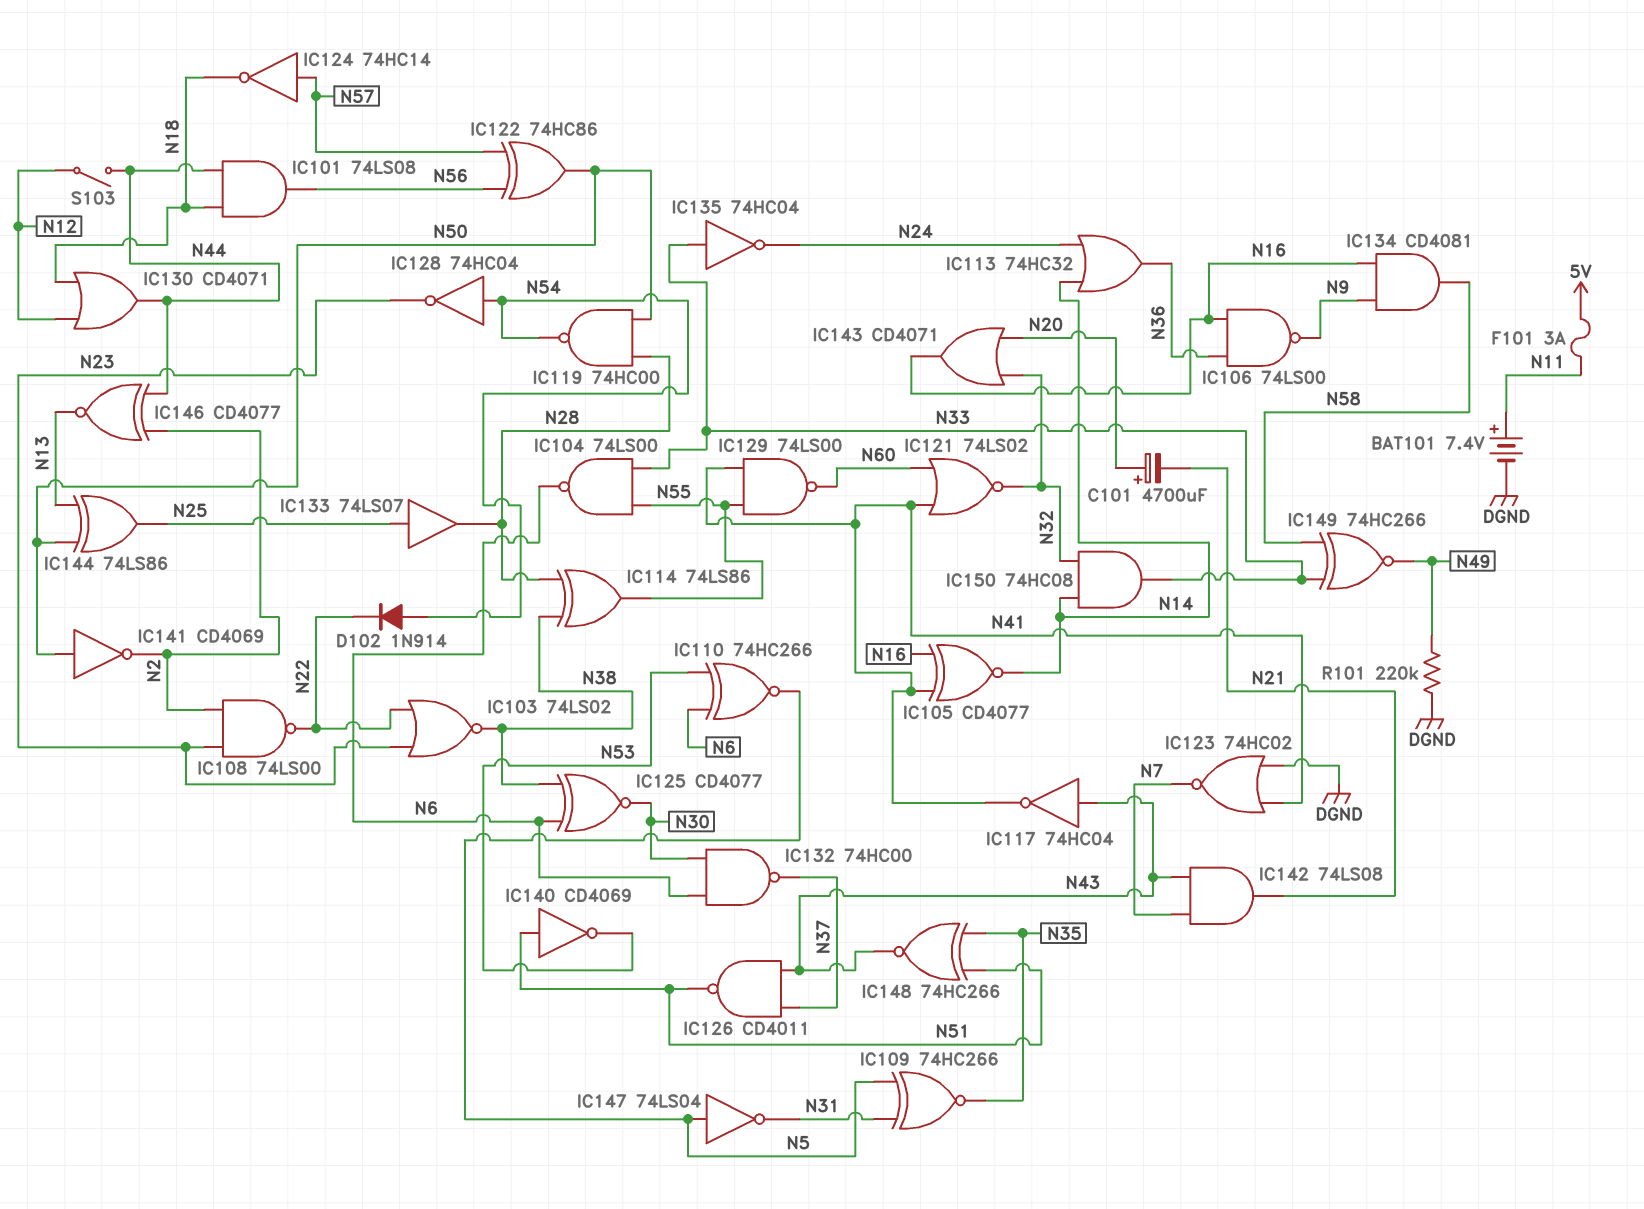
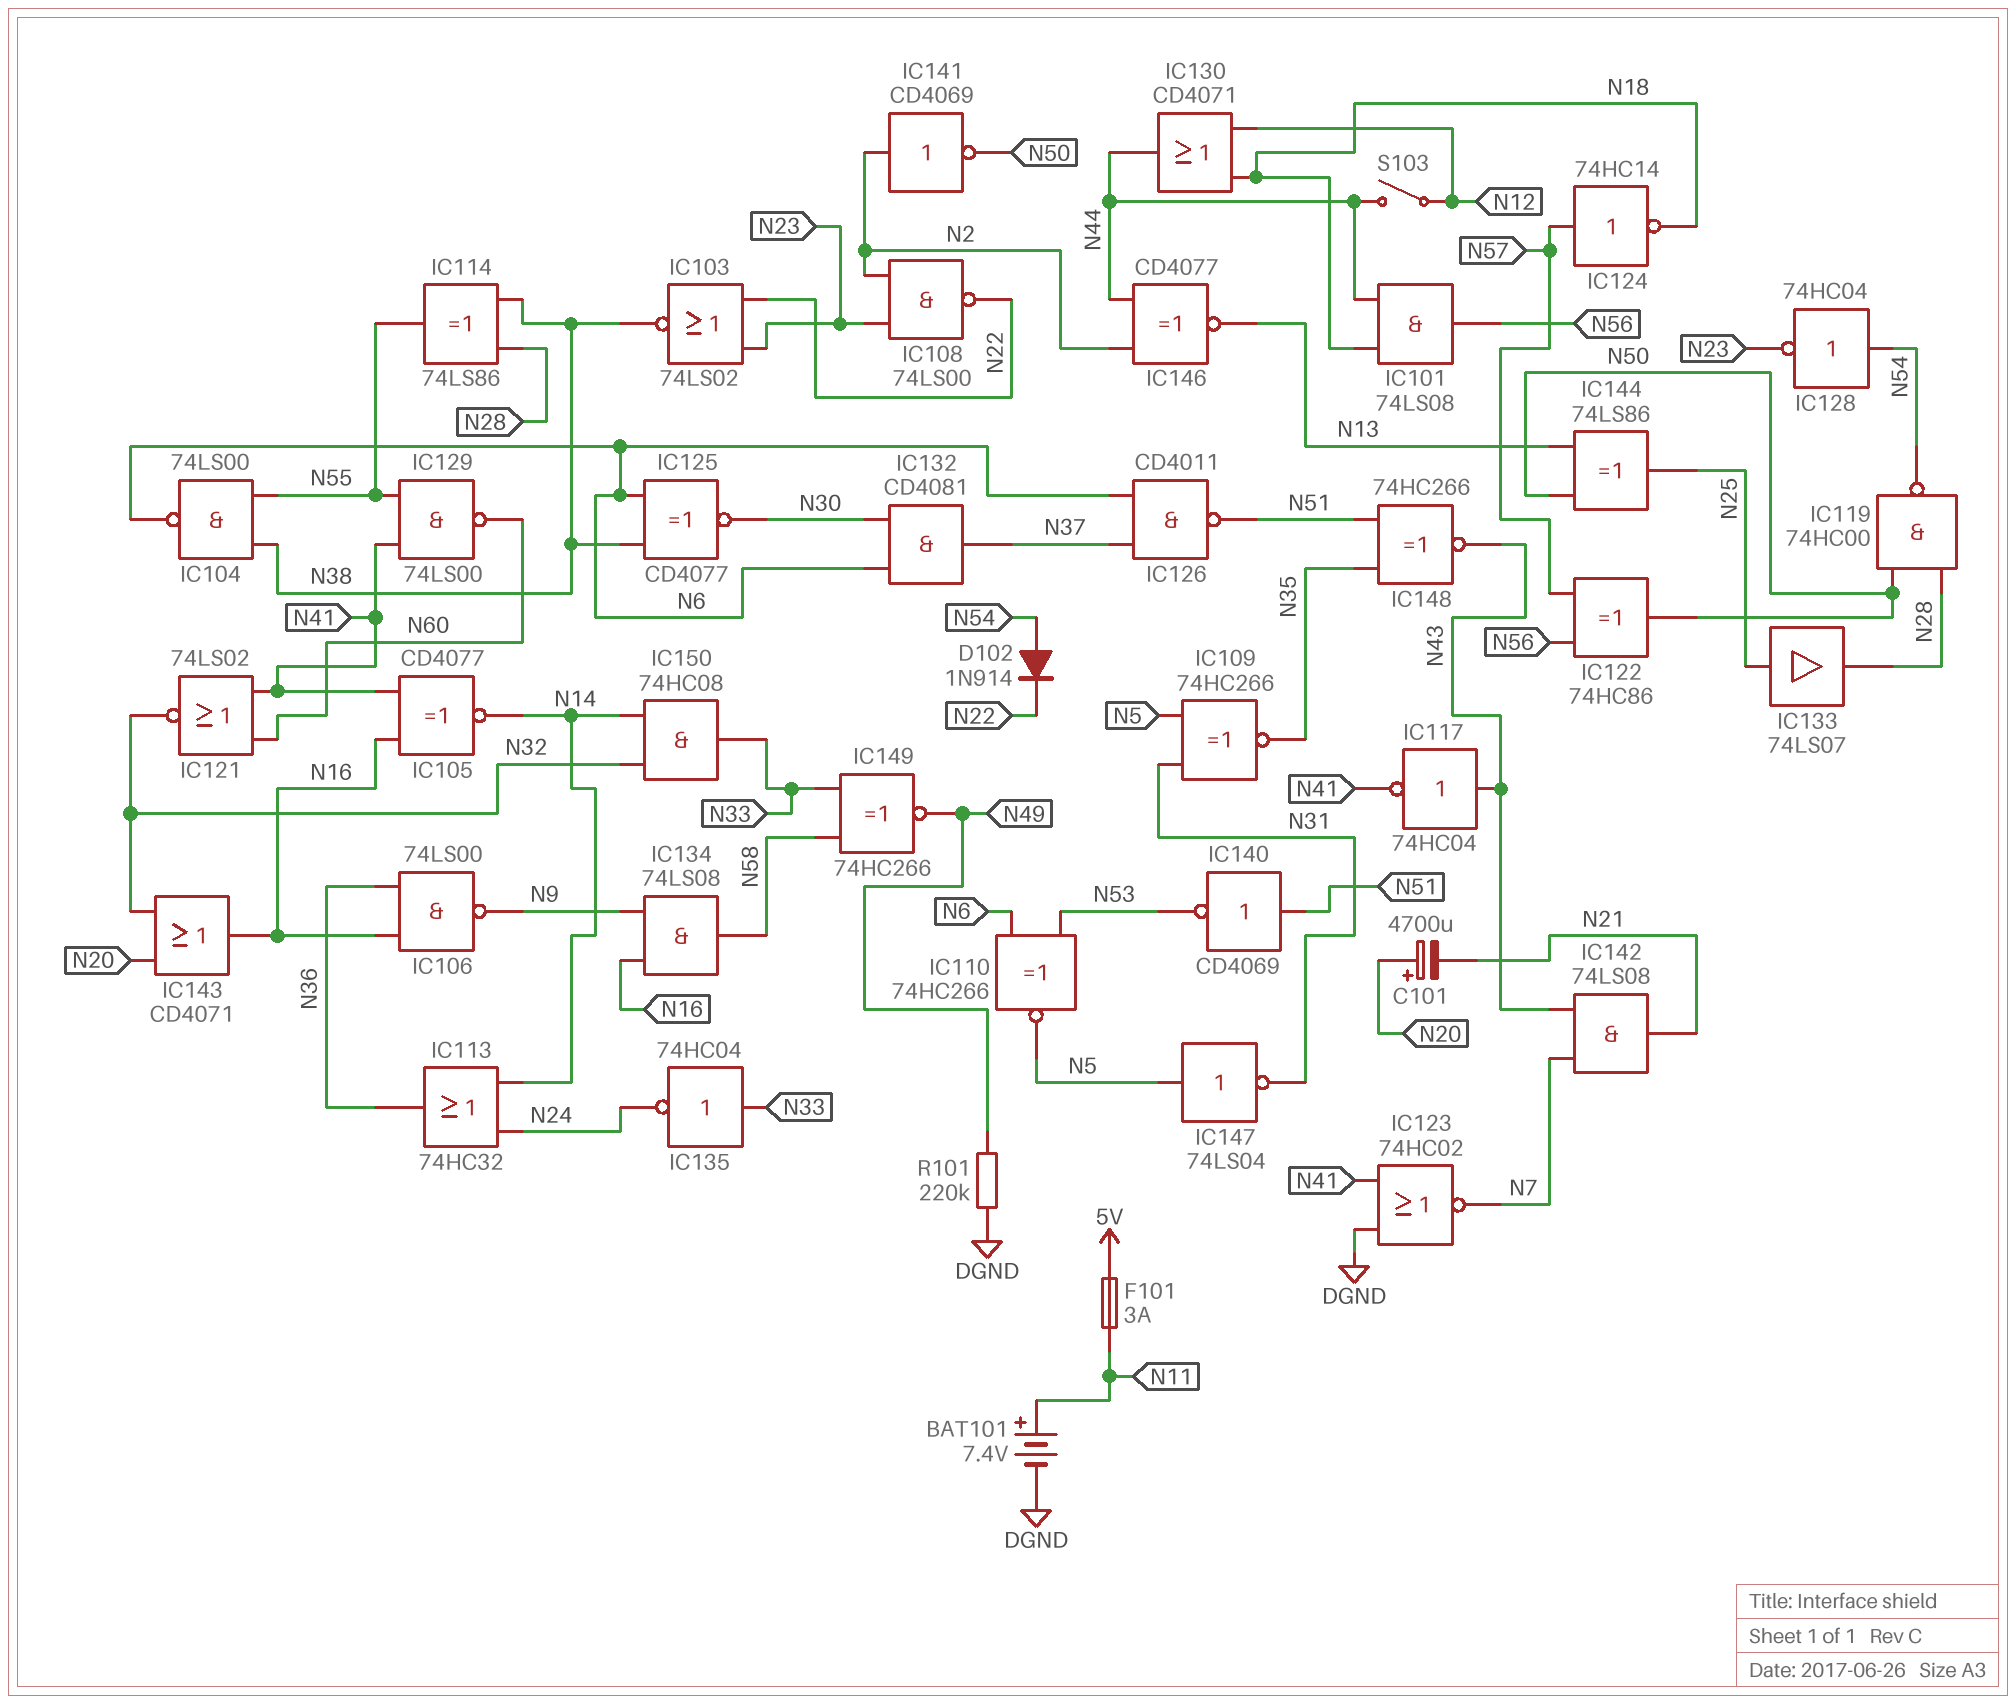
IC104: NAND 74LS00 (in N33, in N55, out N6) -> NAND 74LS00 (in N38, in N55, out N6)
IC126: NAND CD4011 (in N37, in N43, out N51) -> NAND CD4011 (in N6, in N37, out N51)
IC132: NAND 74HC00 (in N6, in N30, out N37) -> AND CD4081 (in N6, in N30, out N37)
IC134: AND CD4081 (in N9, in N16, out N58) -> AND 74LS08 (in N9, in N16, out N58)
IC141: NOT CD4069 (in N50, out N2) -> NOT CD4069 (in N2, out N50)

